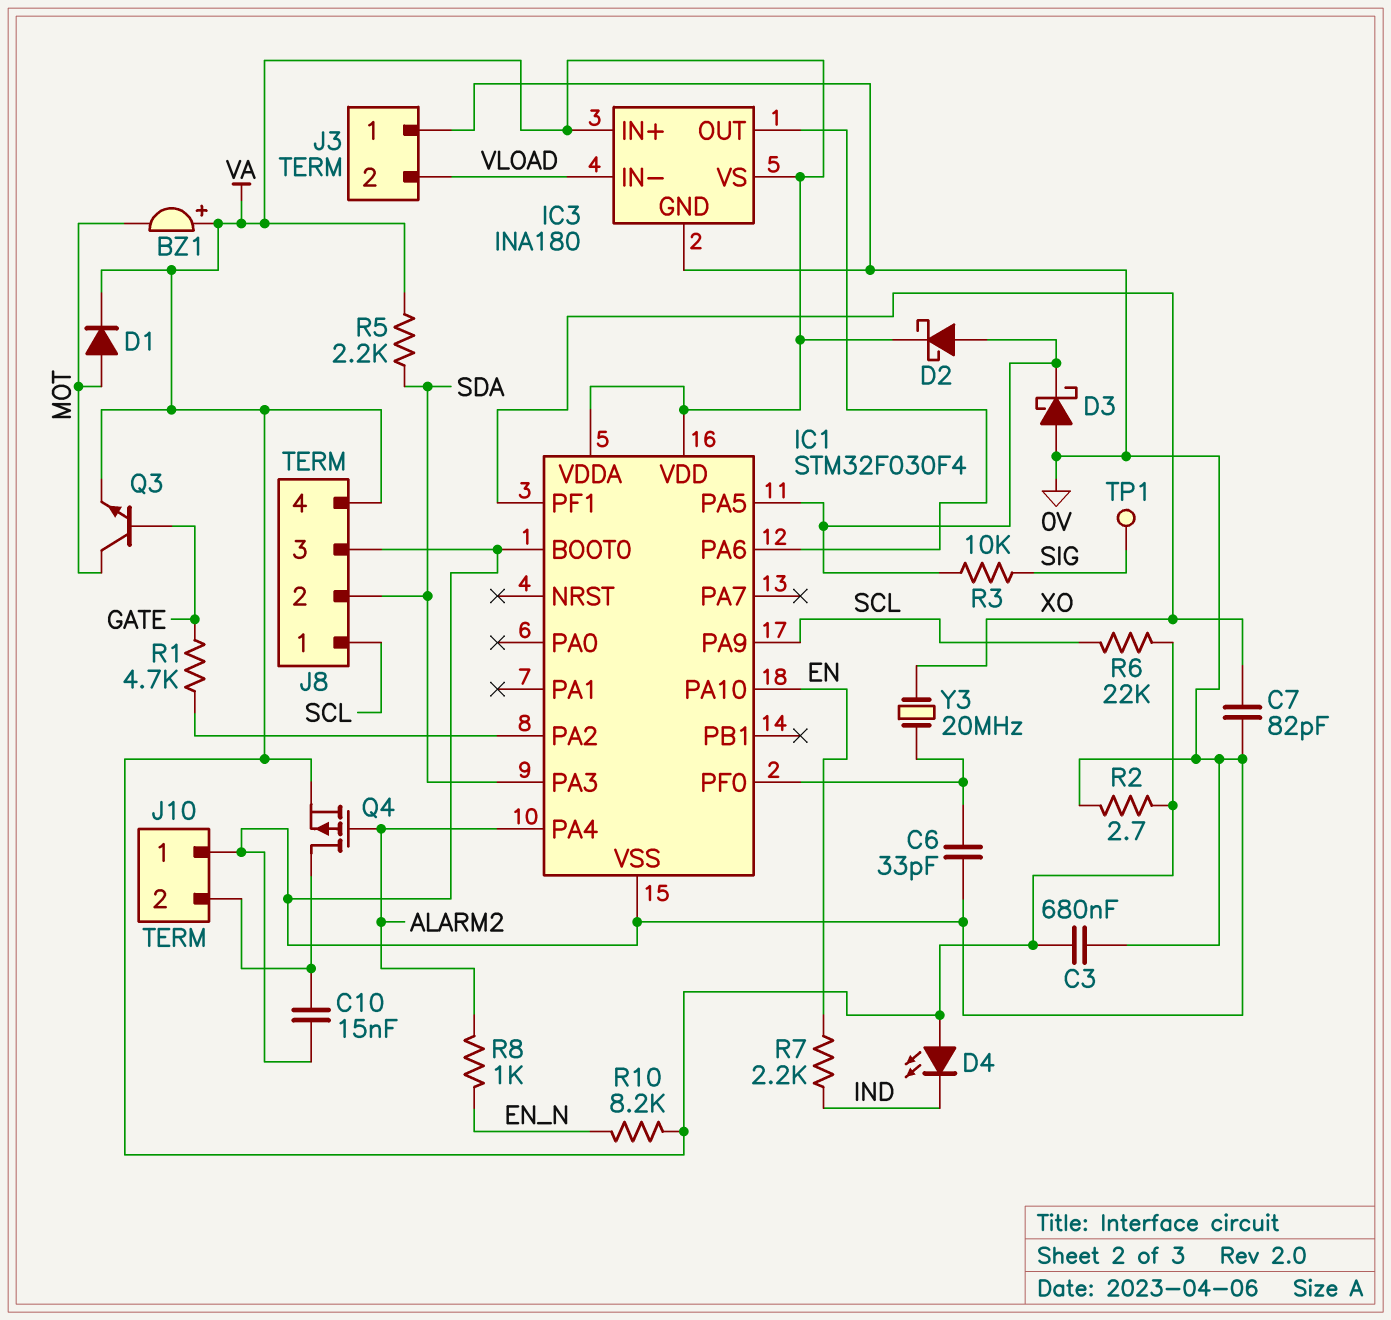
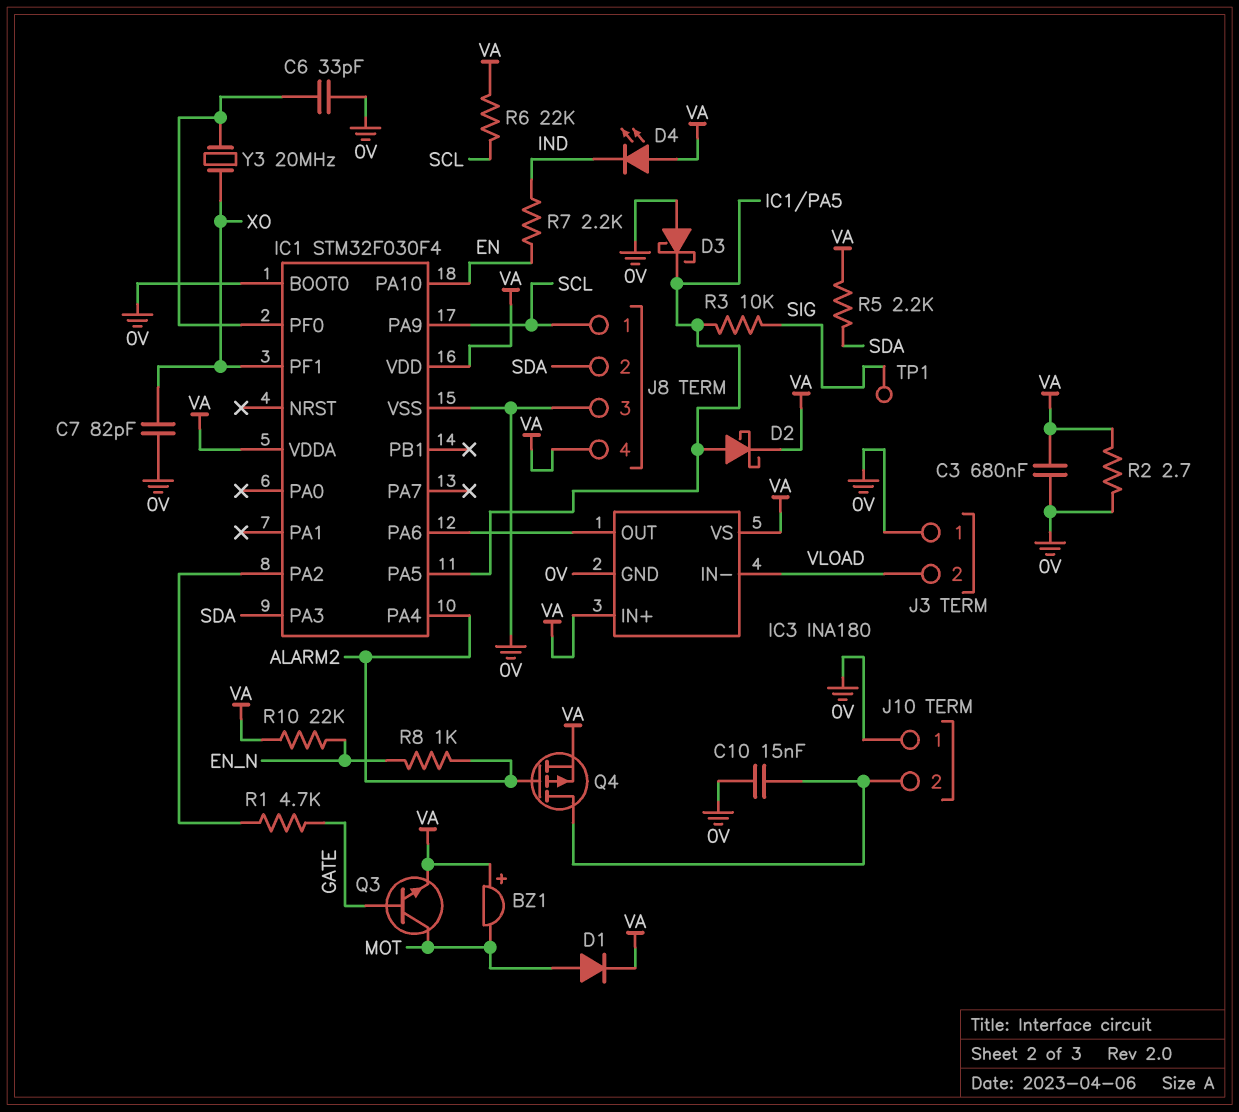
R10: 8.2k (EN_N, VA) -> 22k (EN_N, VA)

